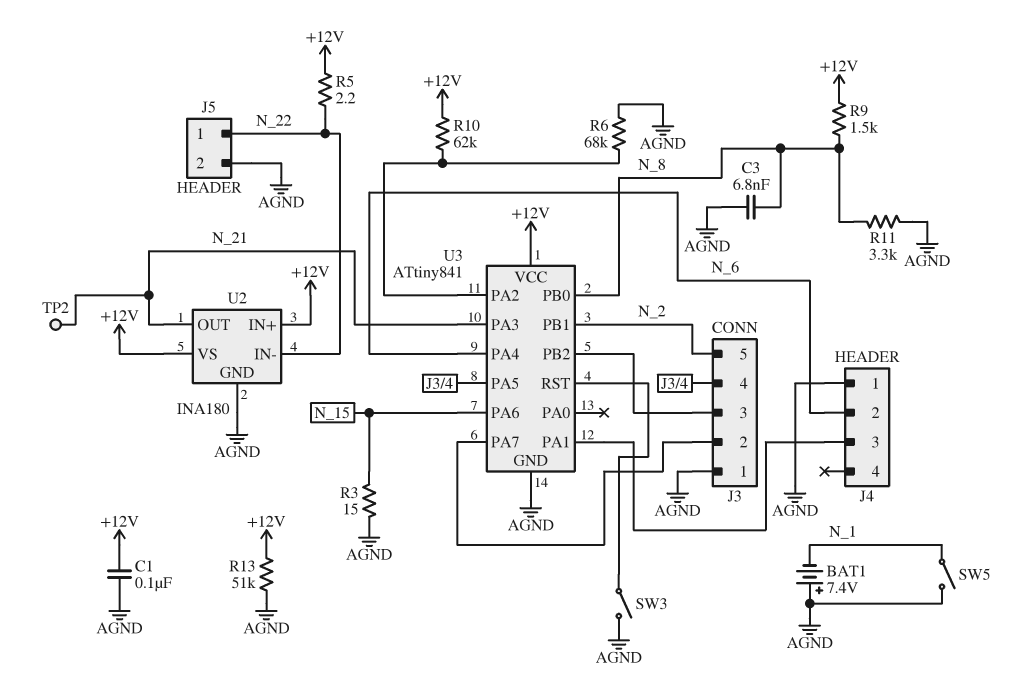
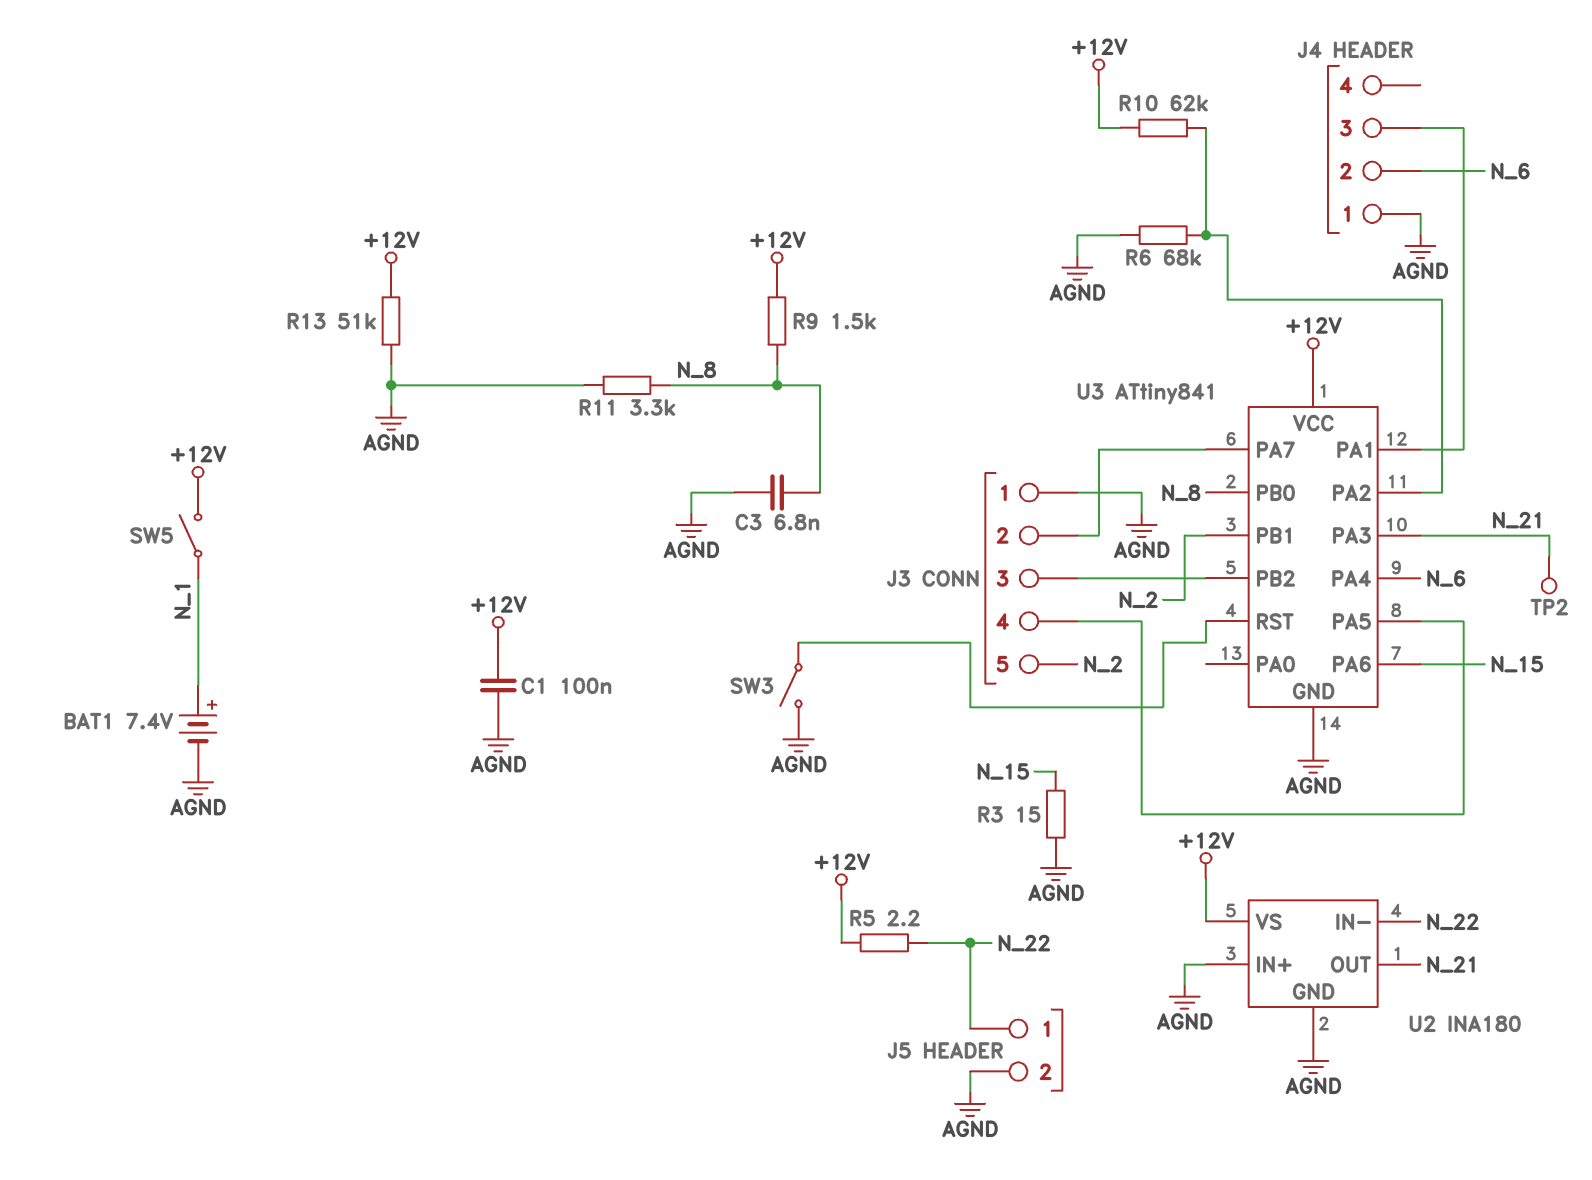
BAT1: 7.4V (plus AGND, minus N_1) -> 7.4V (plus N_1, minus AGND)
SW5: switch (AGND, N_1) -> switch (+12V, N_1)
U2 pin IN+: +12V -> AGND

